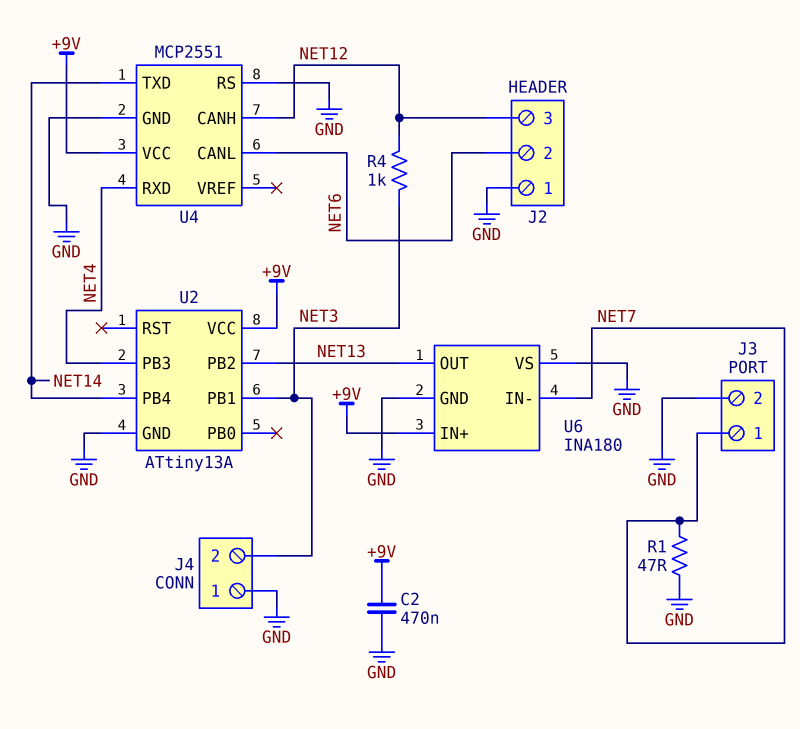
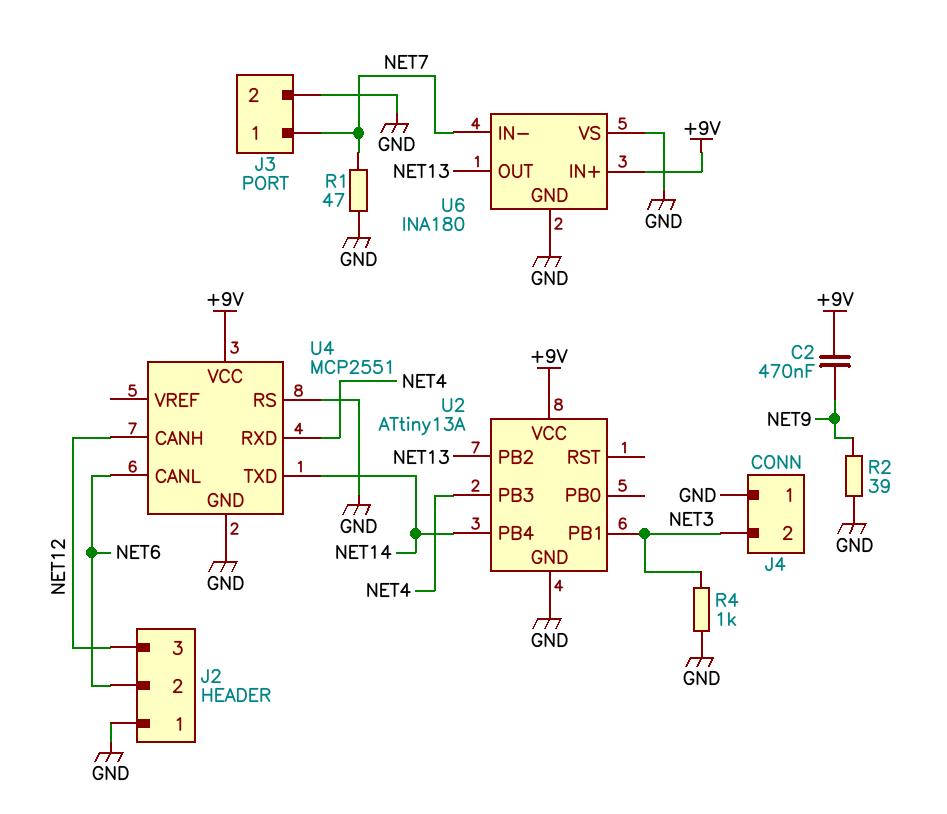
C2: 470nF (+9V, GND) -> 470nF (+9V, NET9)
R2: none -> 39 (GND, NET9)
R4: 1k (NET3, NET12) -> 1k (GND, NET3)

